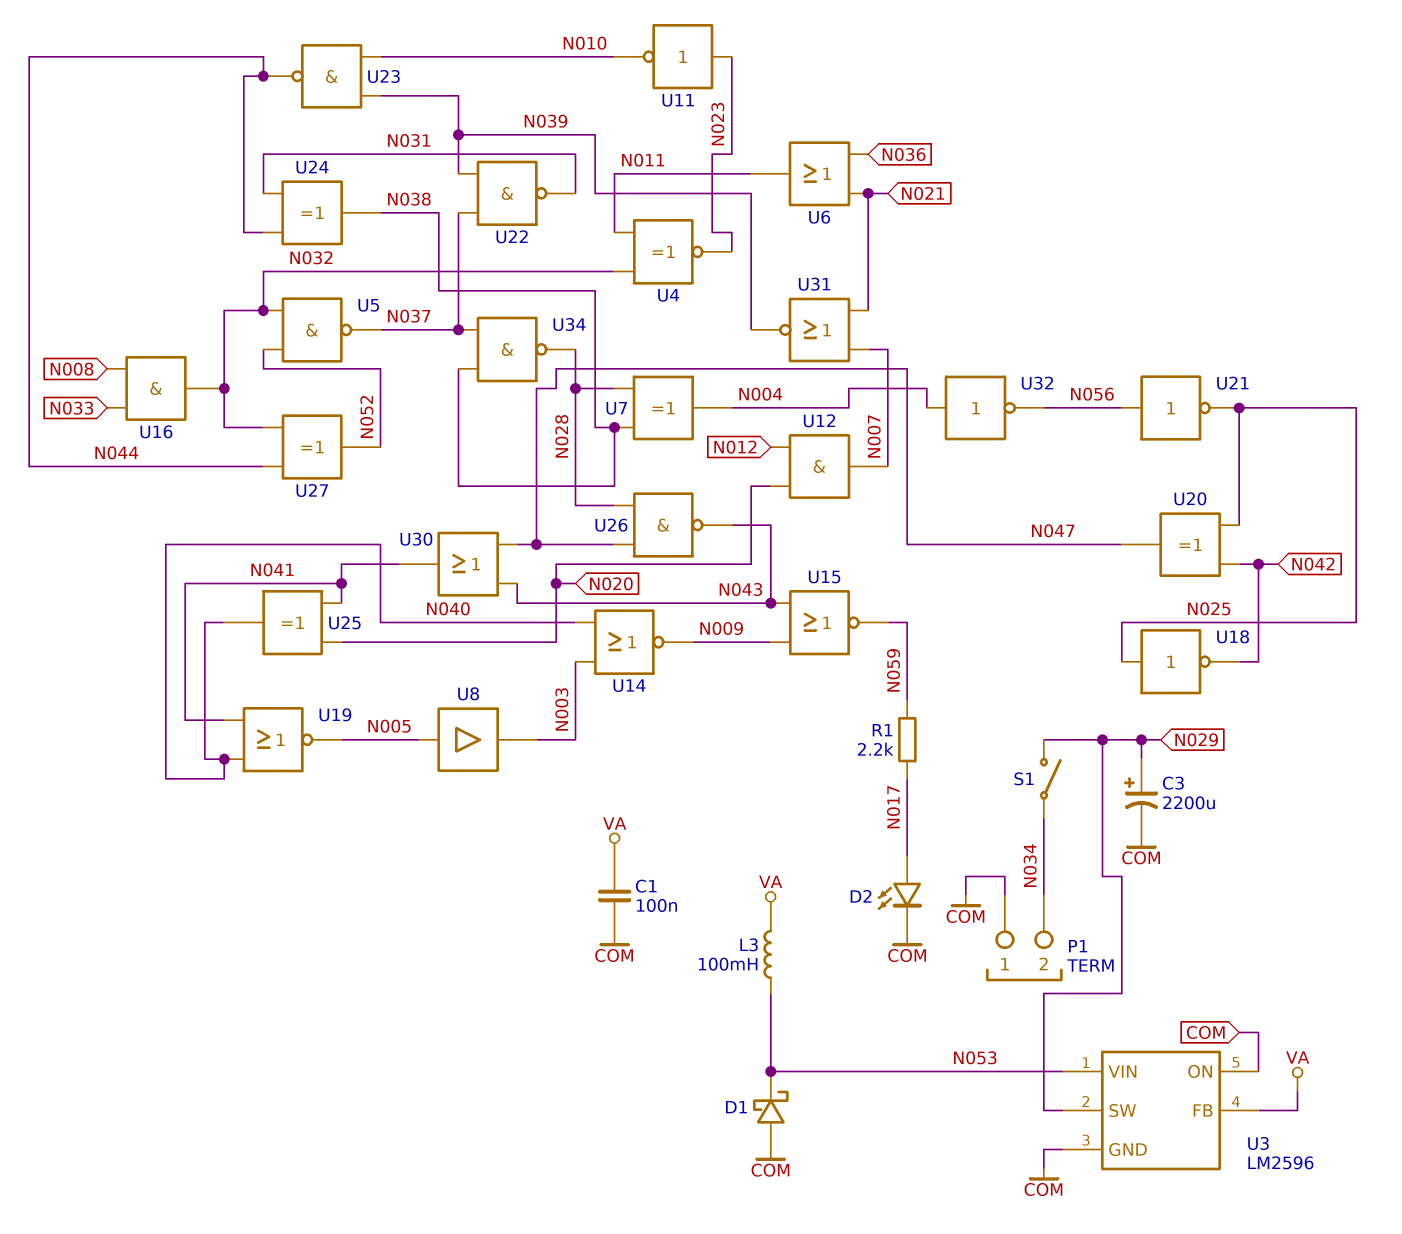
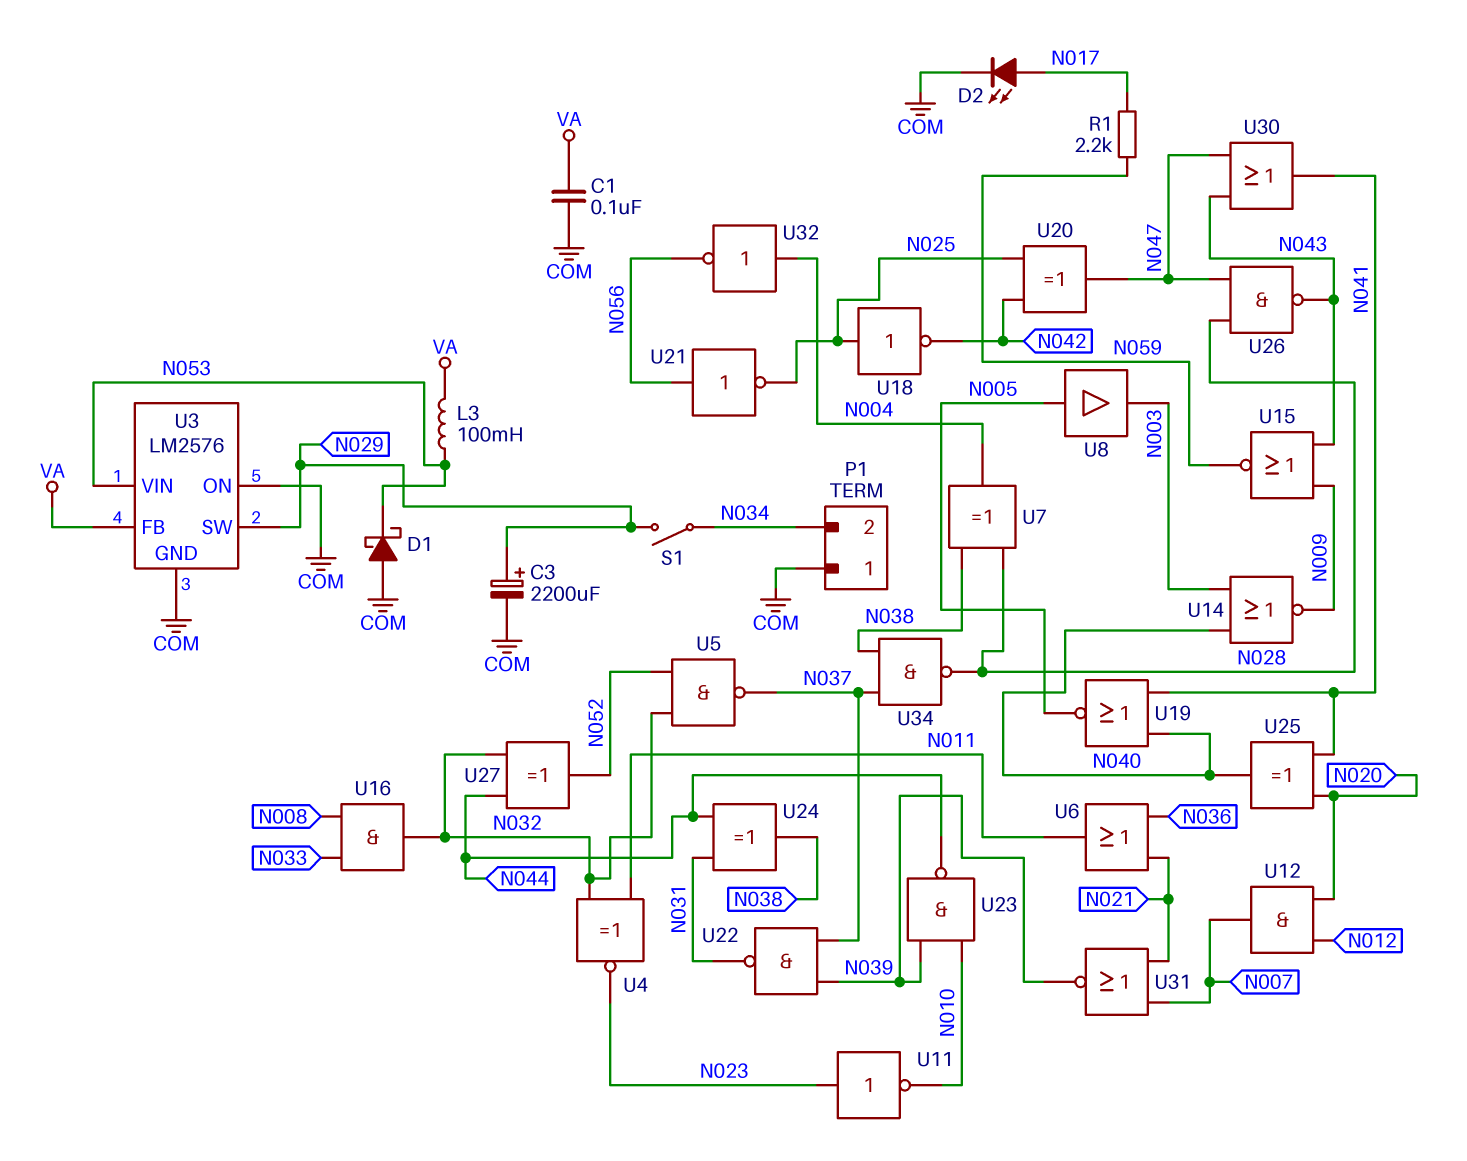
U3: LM2596 -> LM2576

